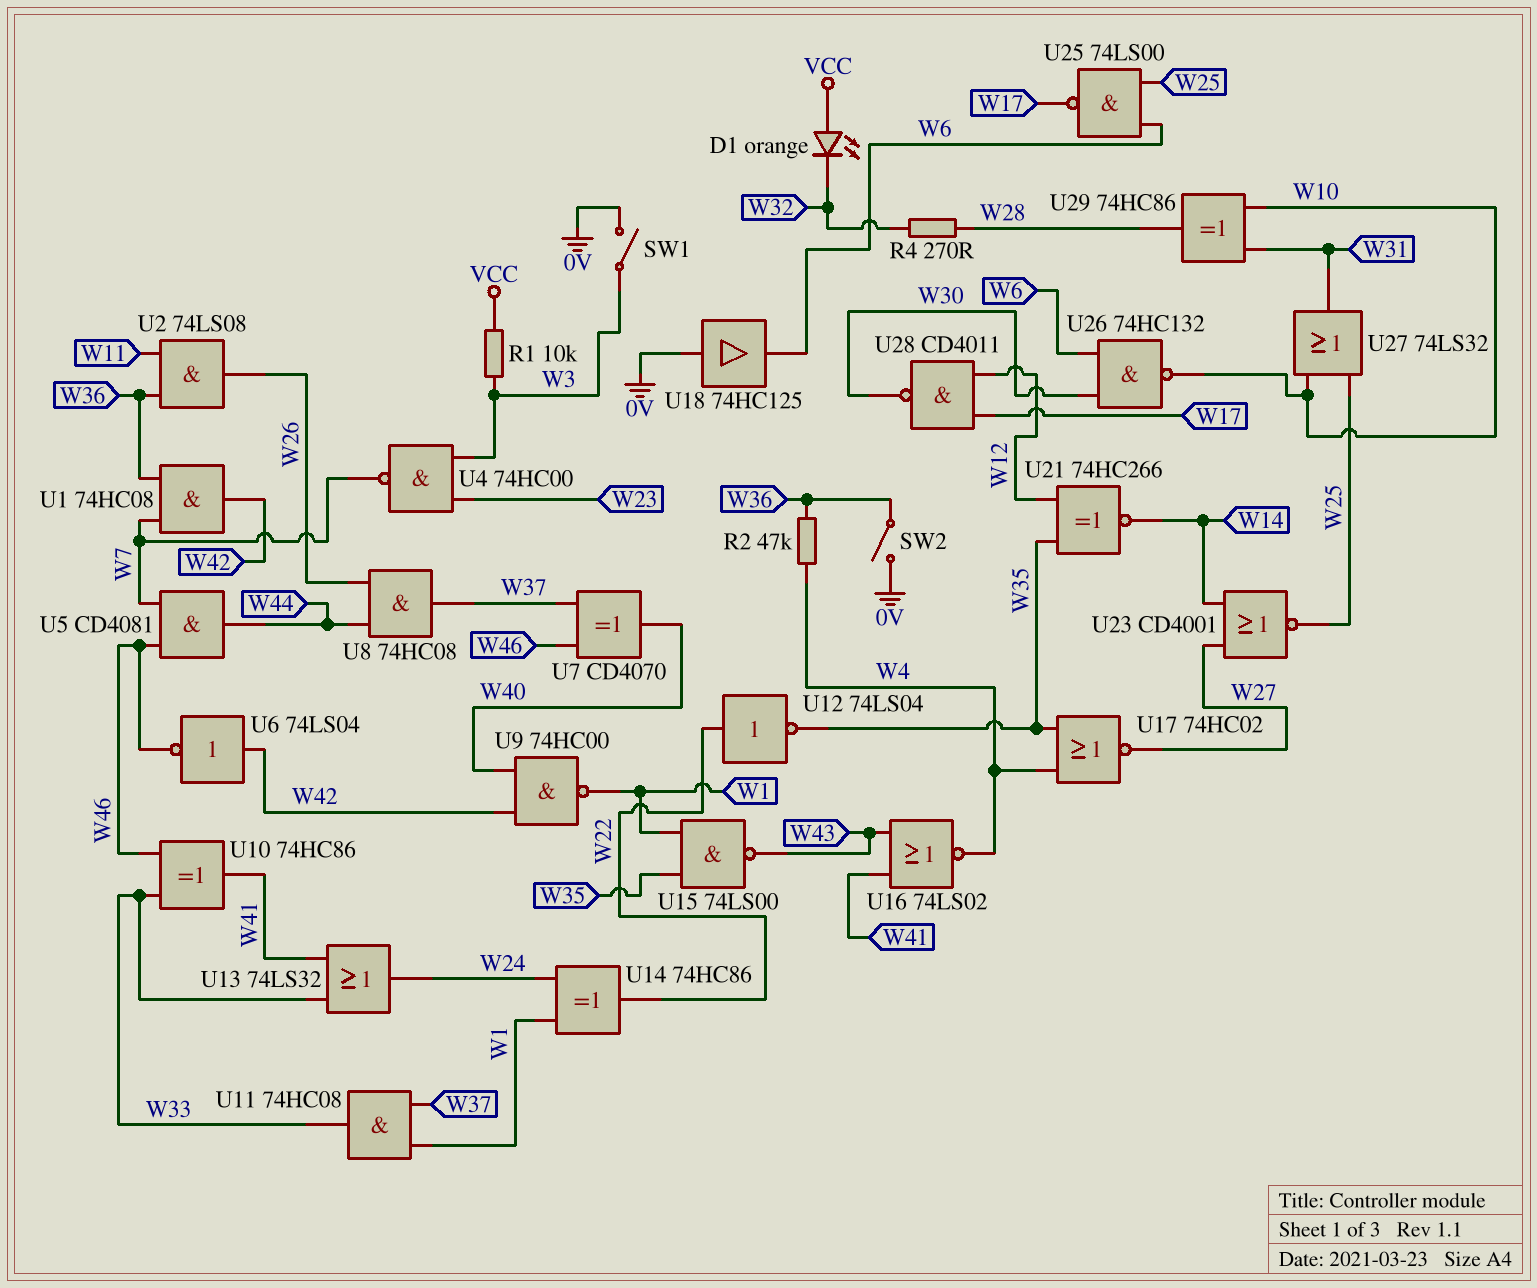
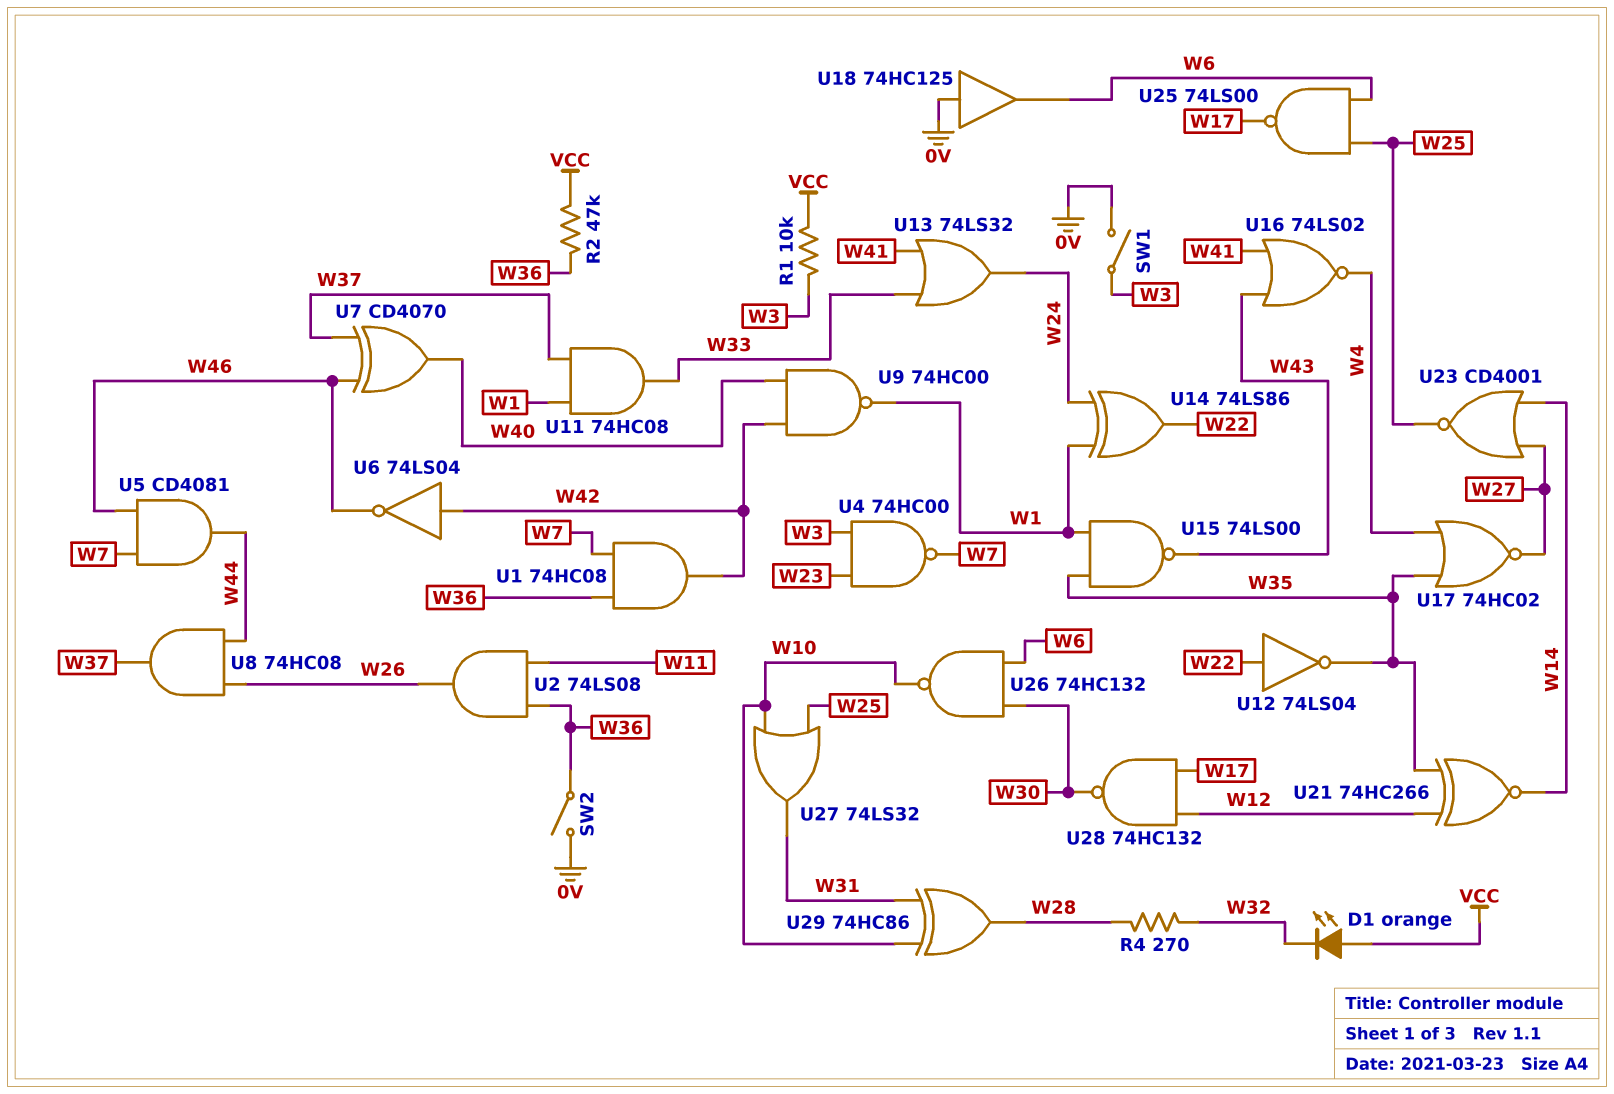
R2: 47k (W4, W36) -> 47k (VCC, W36)
U10: XOR 74HC86 (in W33, in W46, out W41) -> none
U14: XOR 74HC86 (in W1, in W24, out W22) -> XOR 74LS86 (in W1, in W24, out W22)
U28: NAND CD4011 (in W12, in W17, out W30) -> NAND 74HC132 (in W12, in W17, out W30)

